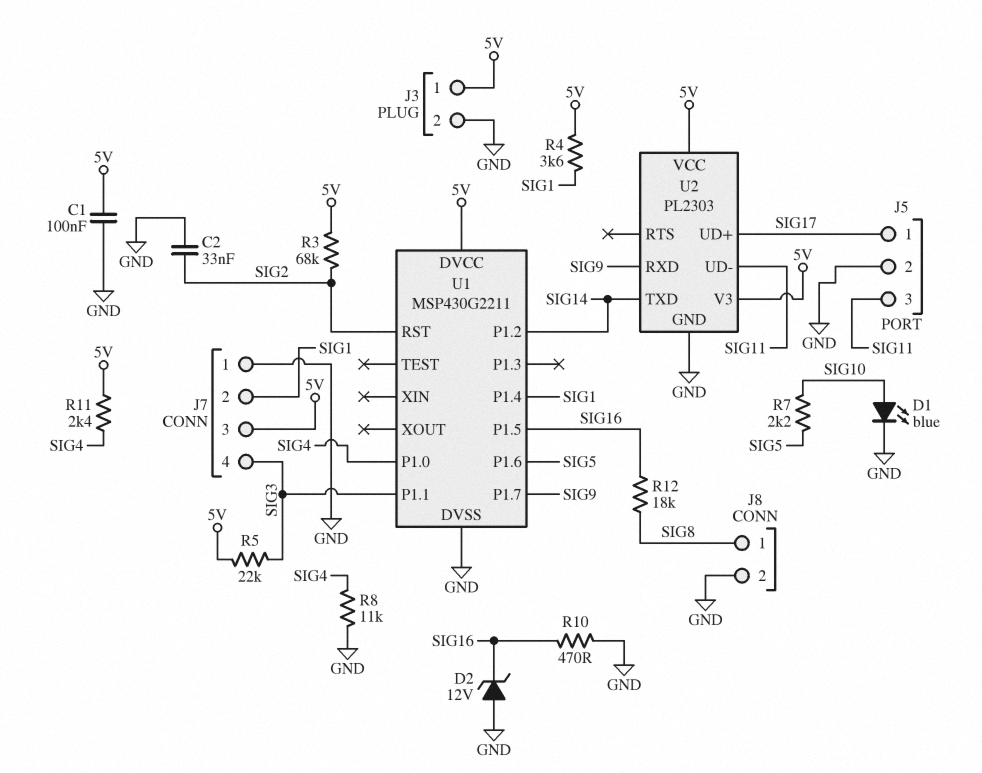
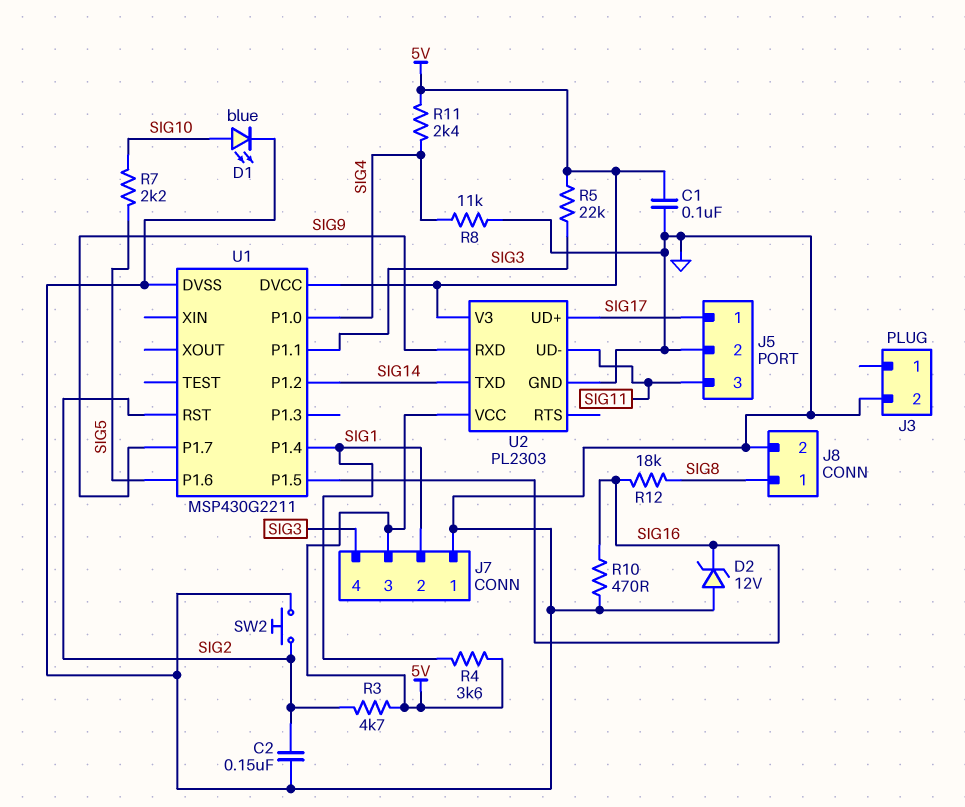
C2: 33nF (GND, SIG2) -> 150nF (GND, SIG2)
J3 pin 1: 5V -> none
R3: 68k (5V, SIG2) -> 4.7k (5V, SIG2)
SW2: none -> button (GND, SIG2)

